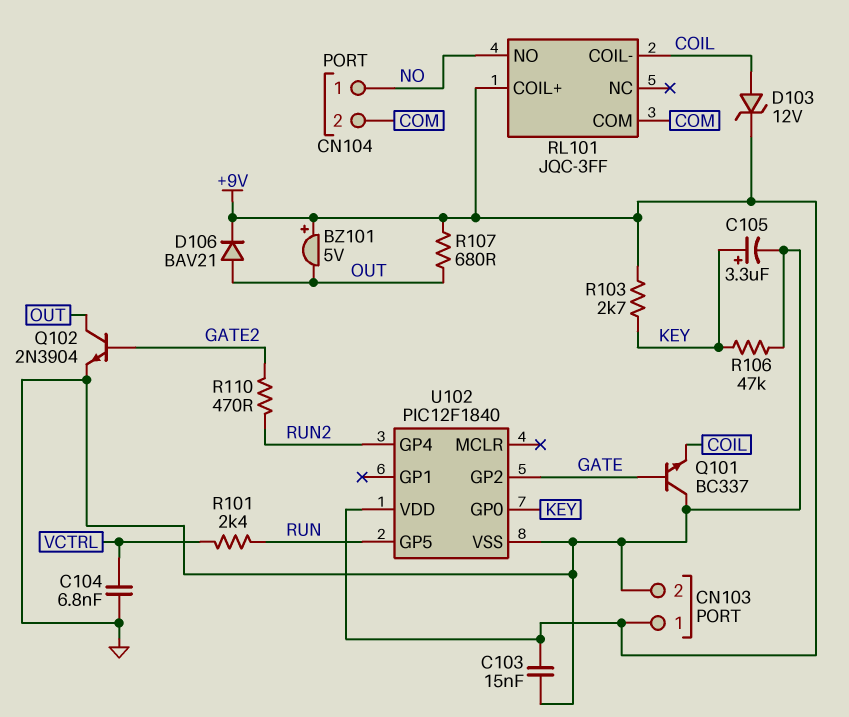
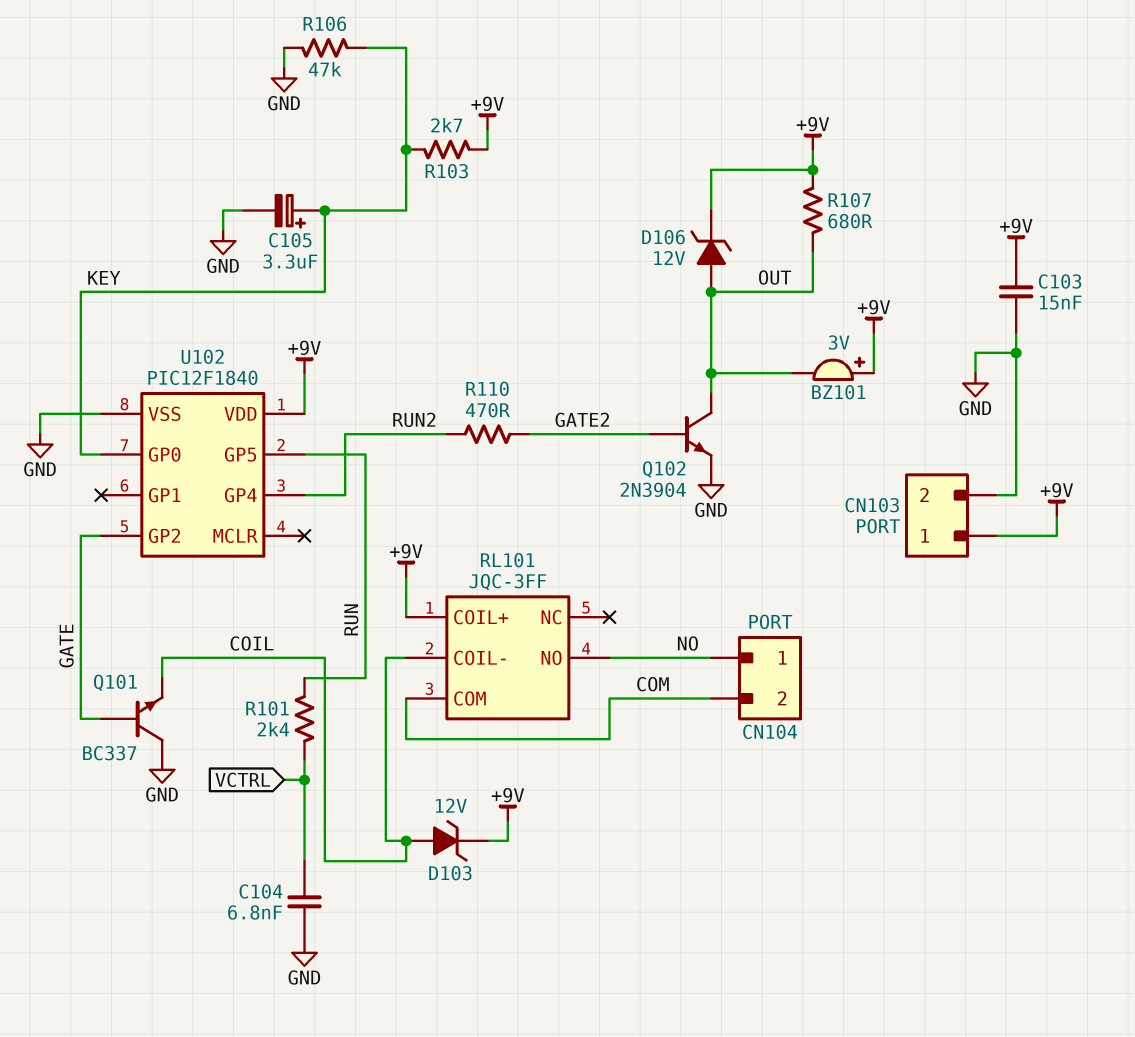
BZ101: buzzer 5V (plus +9V, minus OUT) -> buzzer 3V (plus +9V, minus OUT)
D106: diode BAV21 (A OUT, K +9V) -> zener 12V (A OUT, K +9V)

